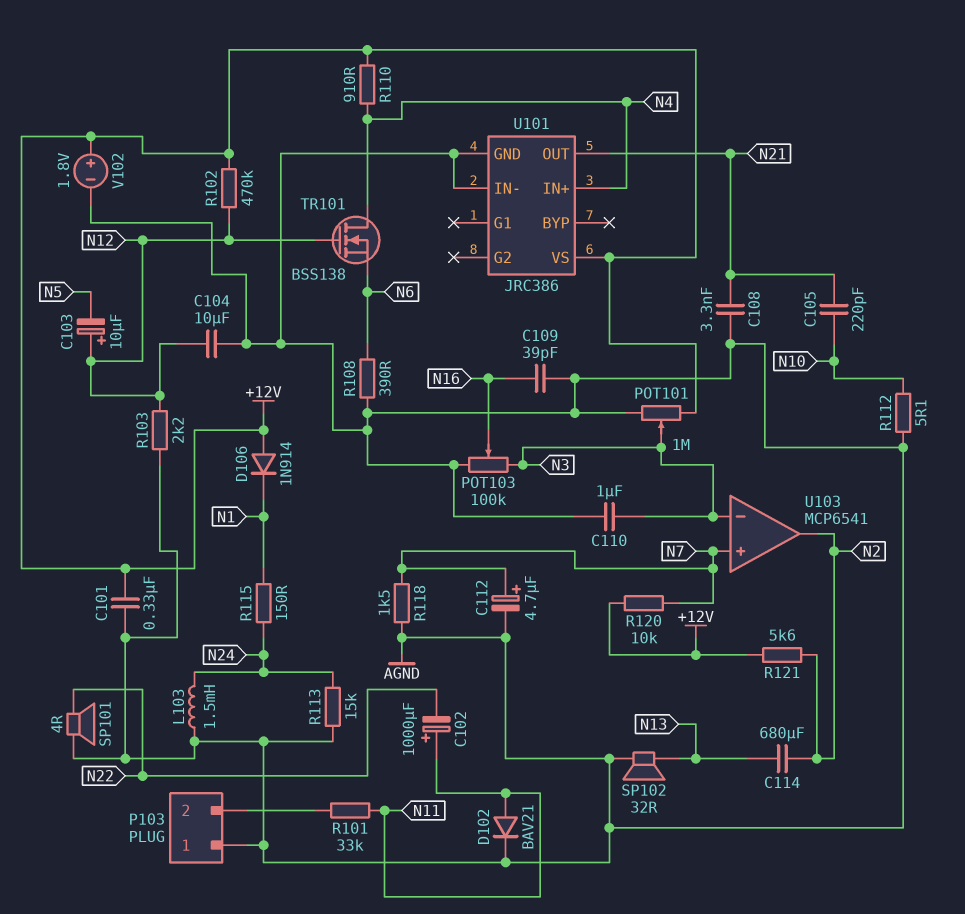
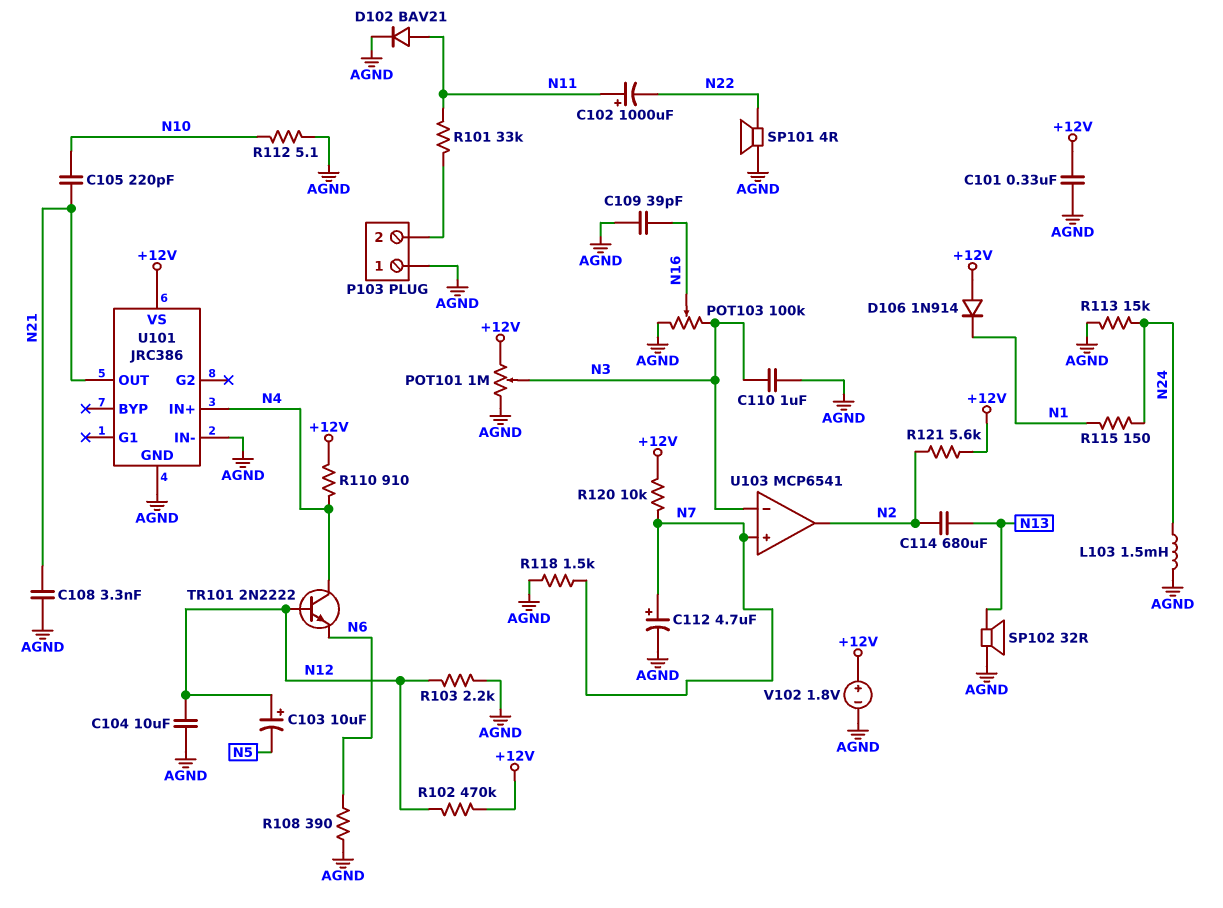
TR101: NMOS BSS138 (G N12, D N4, S N6) -> NPN 2N2222 (B N12, C N4, E N6)

